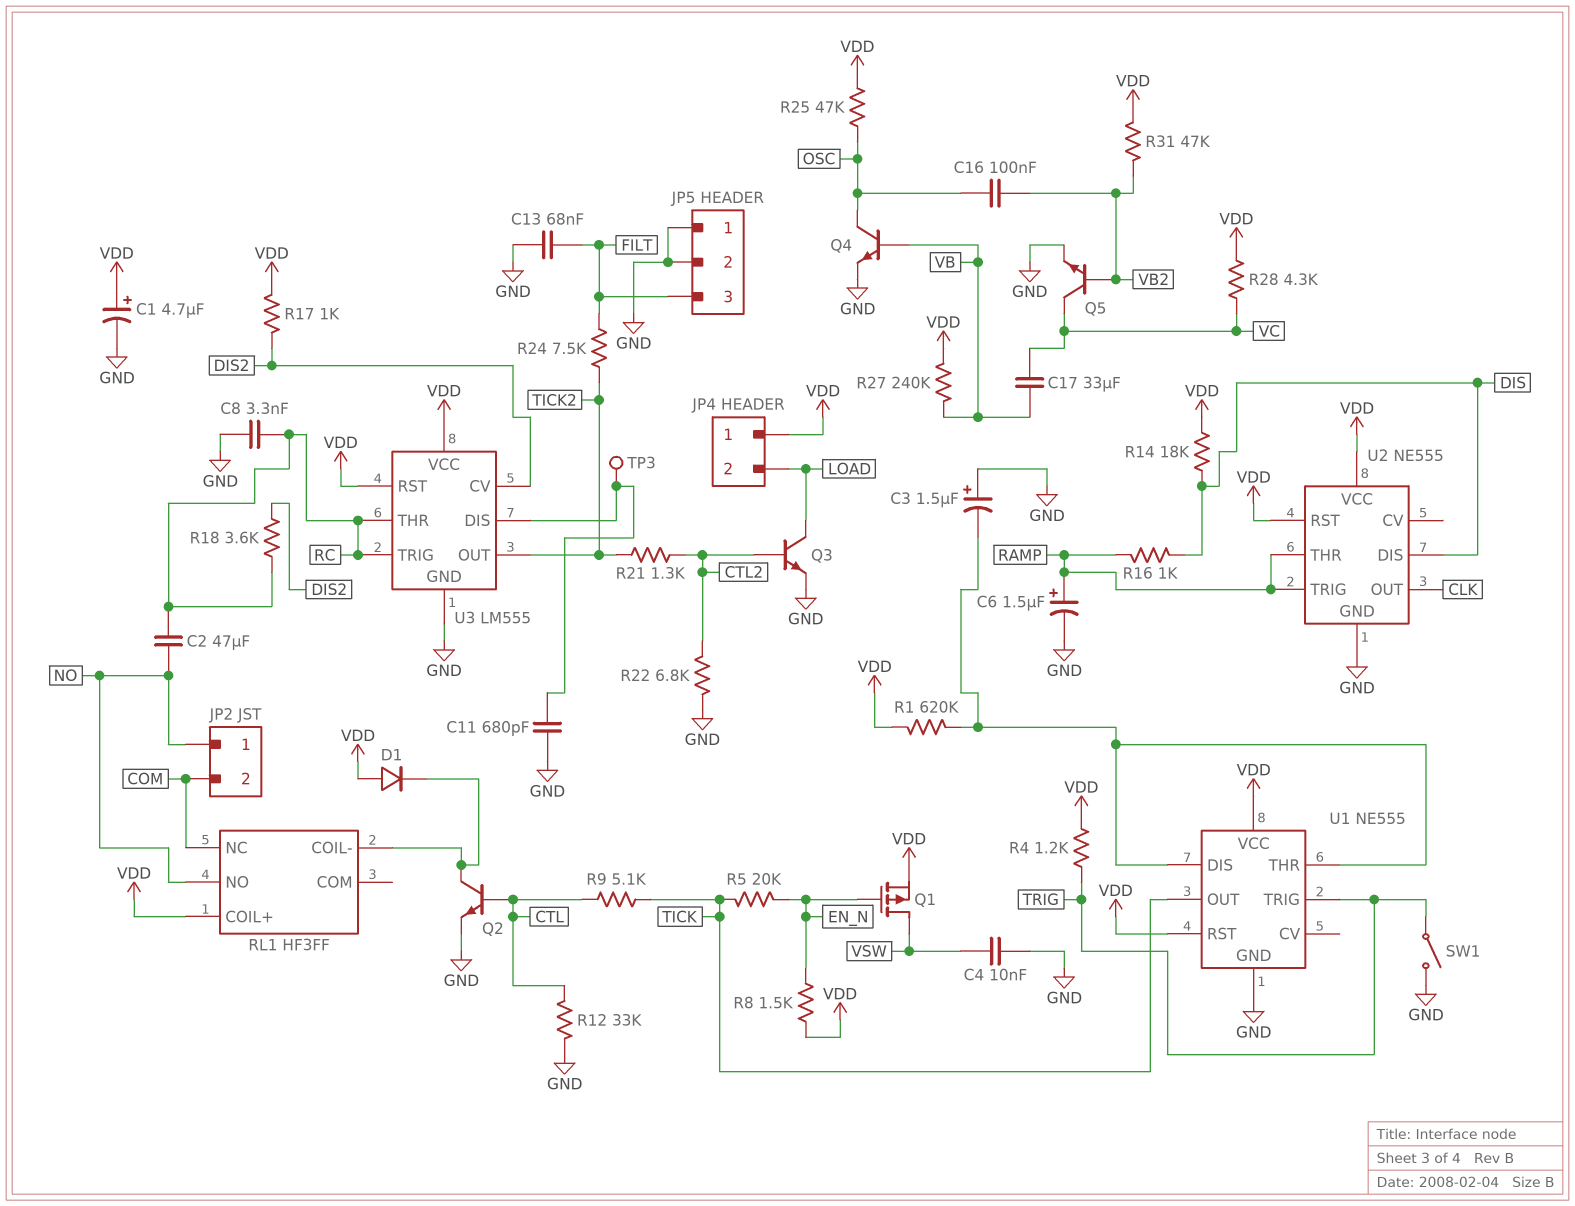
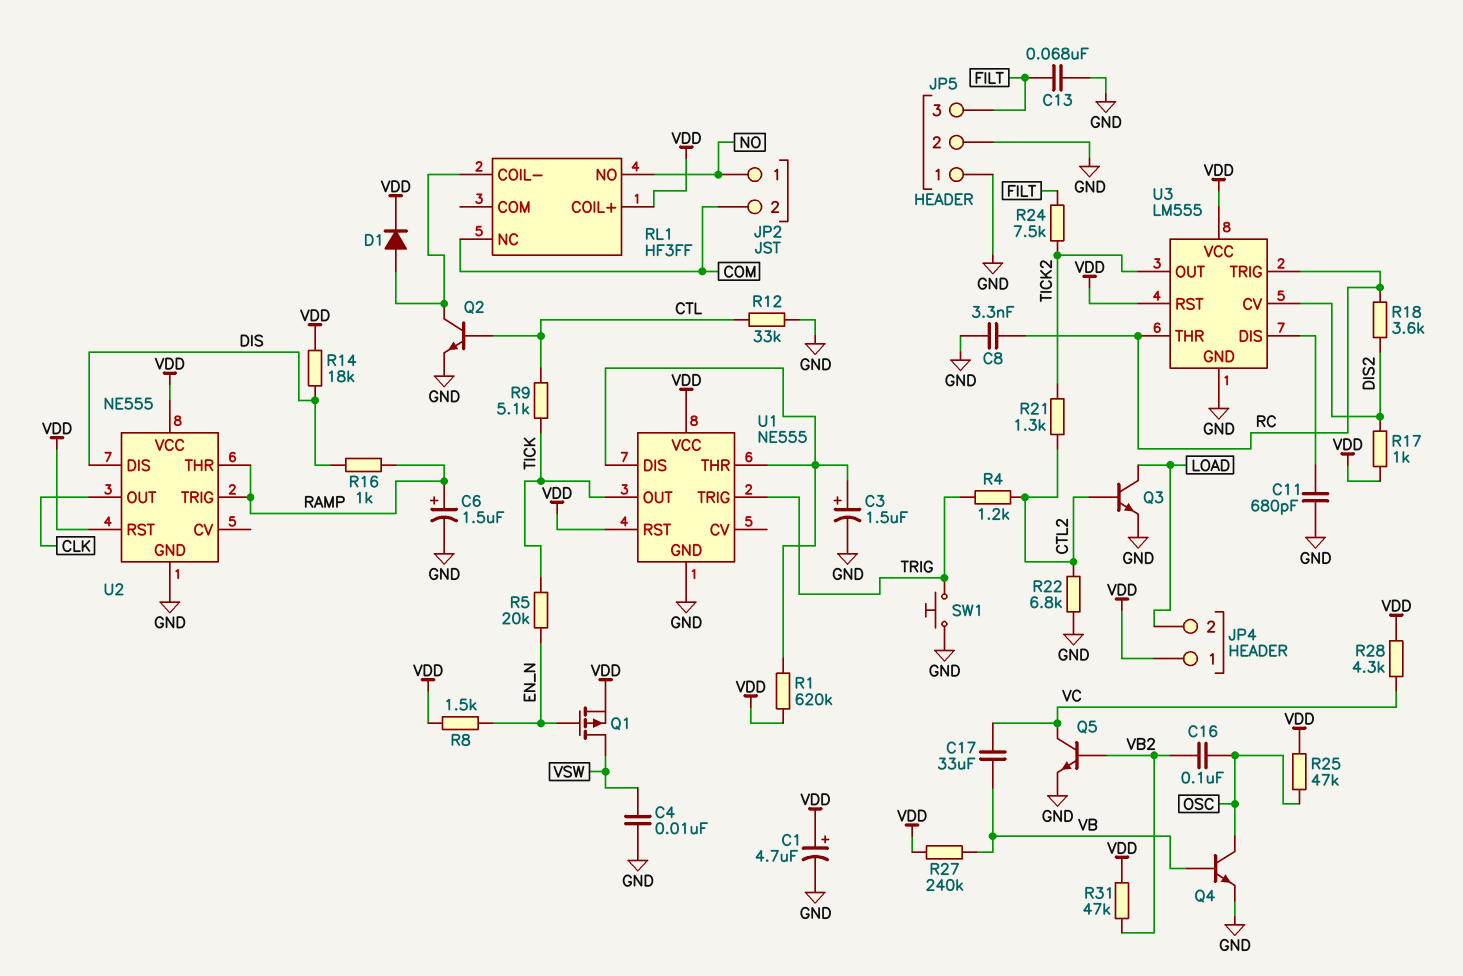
C2: 47uF (NO, RC) -> none
C3: 1.5uF (plus GND, minus U1/DIS) -> 1.5uF (plus U1/DIS, minus GND)
D1: diode (A VDD, K RL1/COIL-) -> diode (A RL1/COIL-, K VDD)
R4: 1.2k (TRIG, VDD) -> 1.2k (CTL2, TRIG)
SW1: switch (GND, TRIG) -> button (GND, TRIG)
TP3: test point (U3/DIS) -> none

